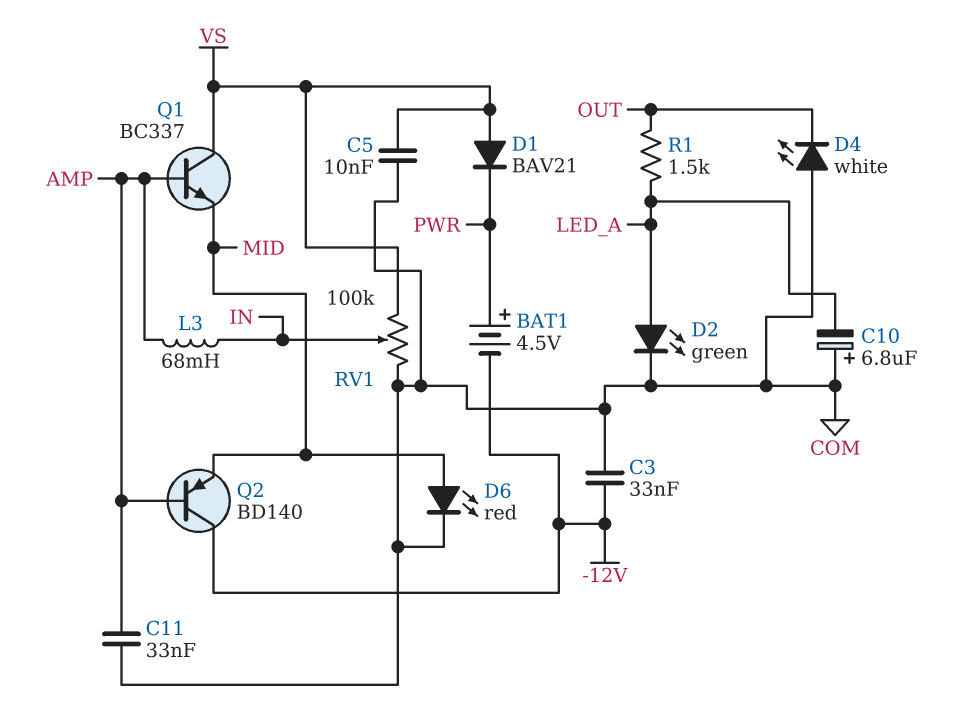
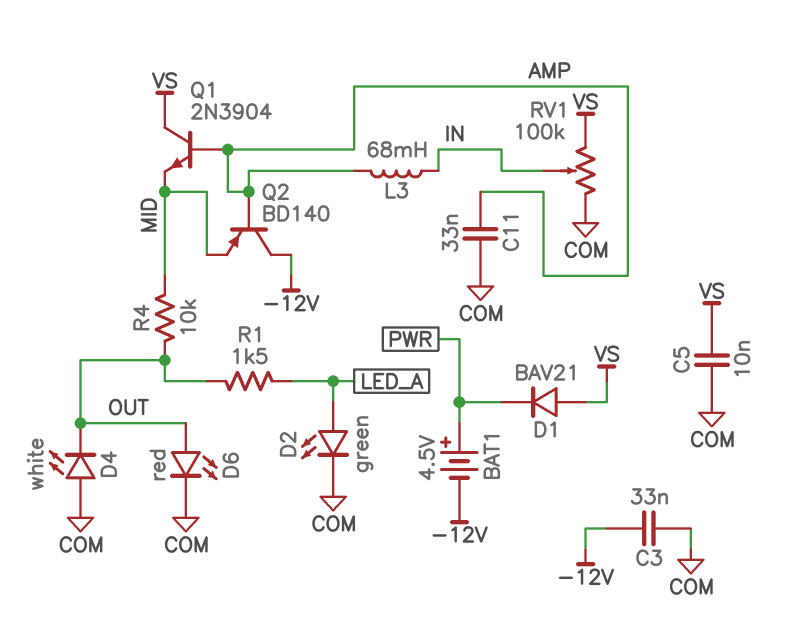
C10: 6.8uF (plus COM, minus LED_A) -> none
D6: LED red (A MID, K COM) -> LED red (A OUT, K COM)
Q1: NPN BC337 (B AMP, C VS, E MID) -> NPN 2N3904 (B AMP, C VS, E MID)
R4: none -> 10k (MID, OUT)

